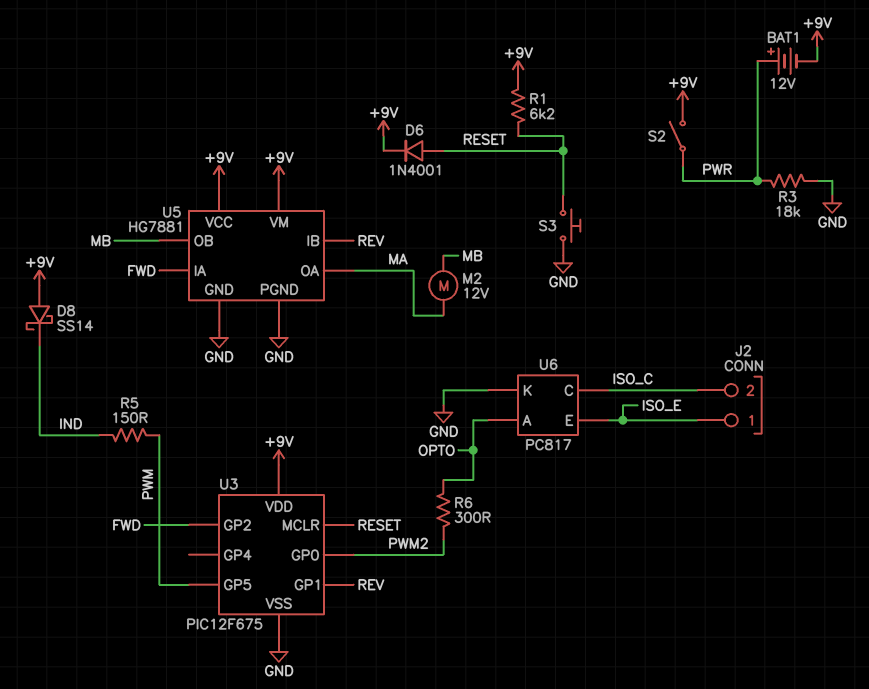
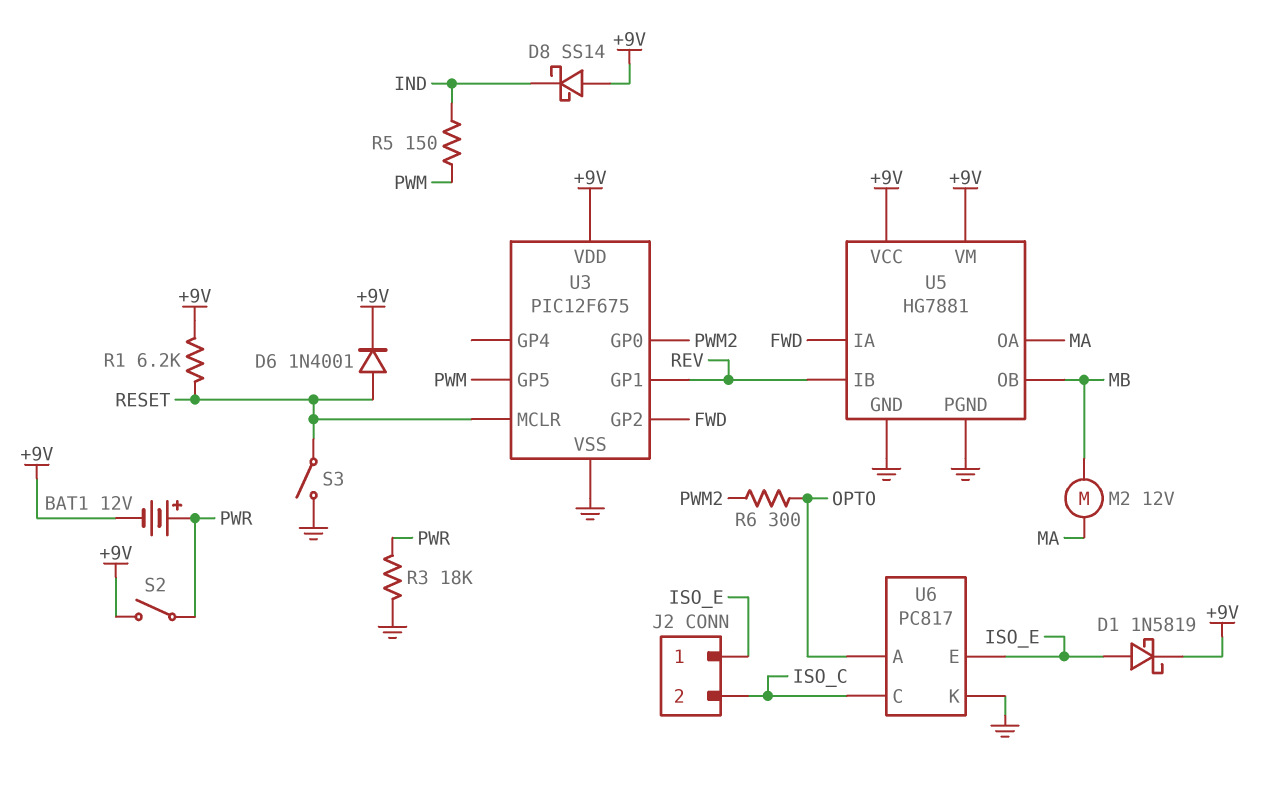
D1: none -> schottky 1N5819 (A ISO_E, K +9V)
S3: button (GND, RESET) -> switch (GND, RESET)

